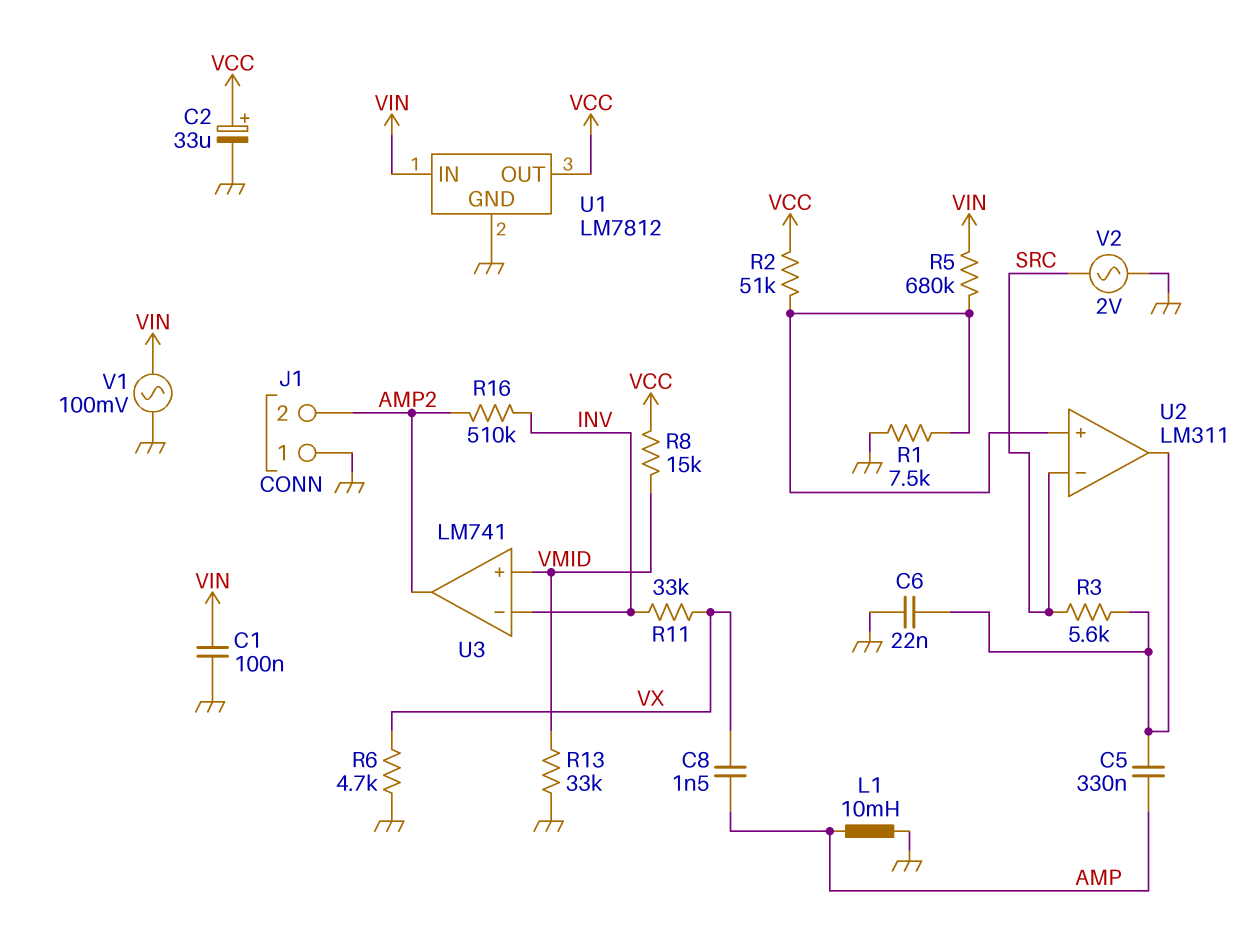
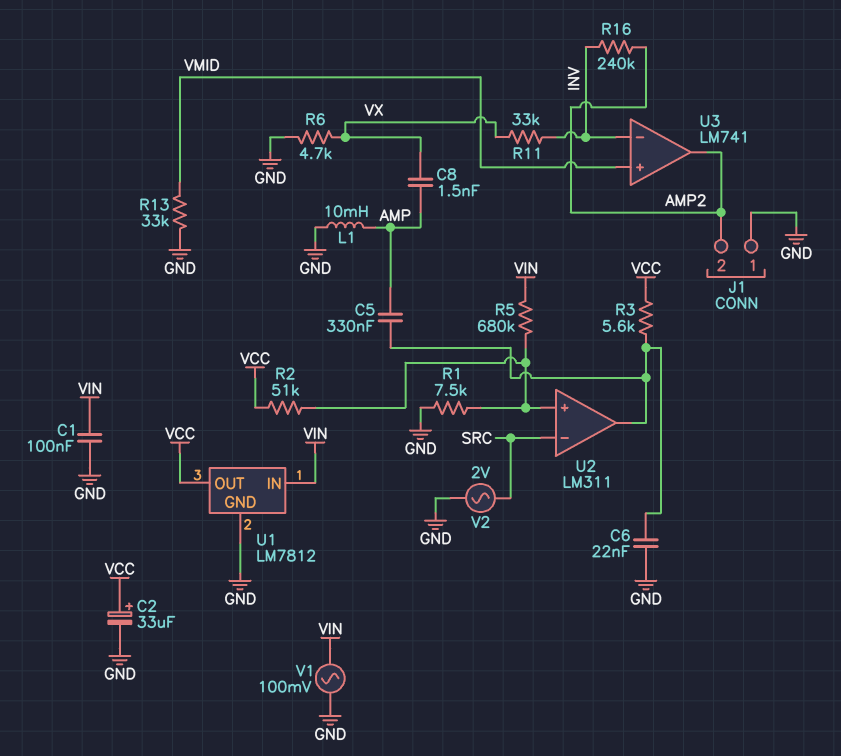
R3: 5.6k (SRC, U2/out) -> 5.6k (U2/out, VCC)
R8: 15k (VCC, VMID) -> none
R16: 510k (AMP2, INV) -> 240k (AMP2, INV)

